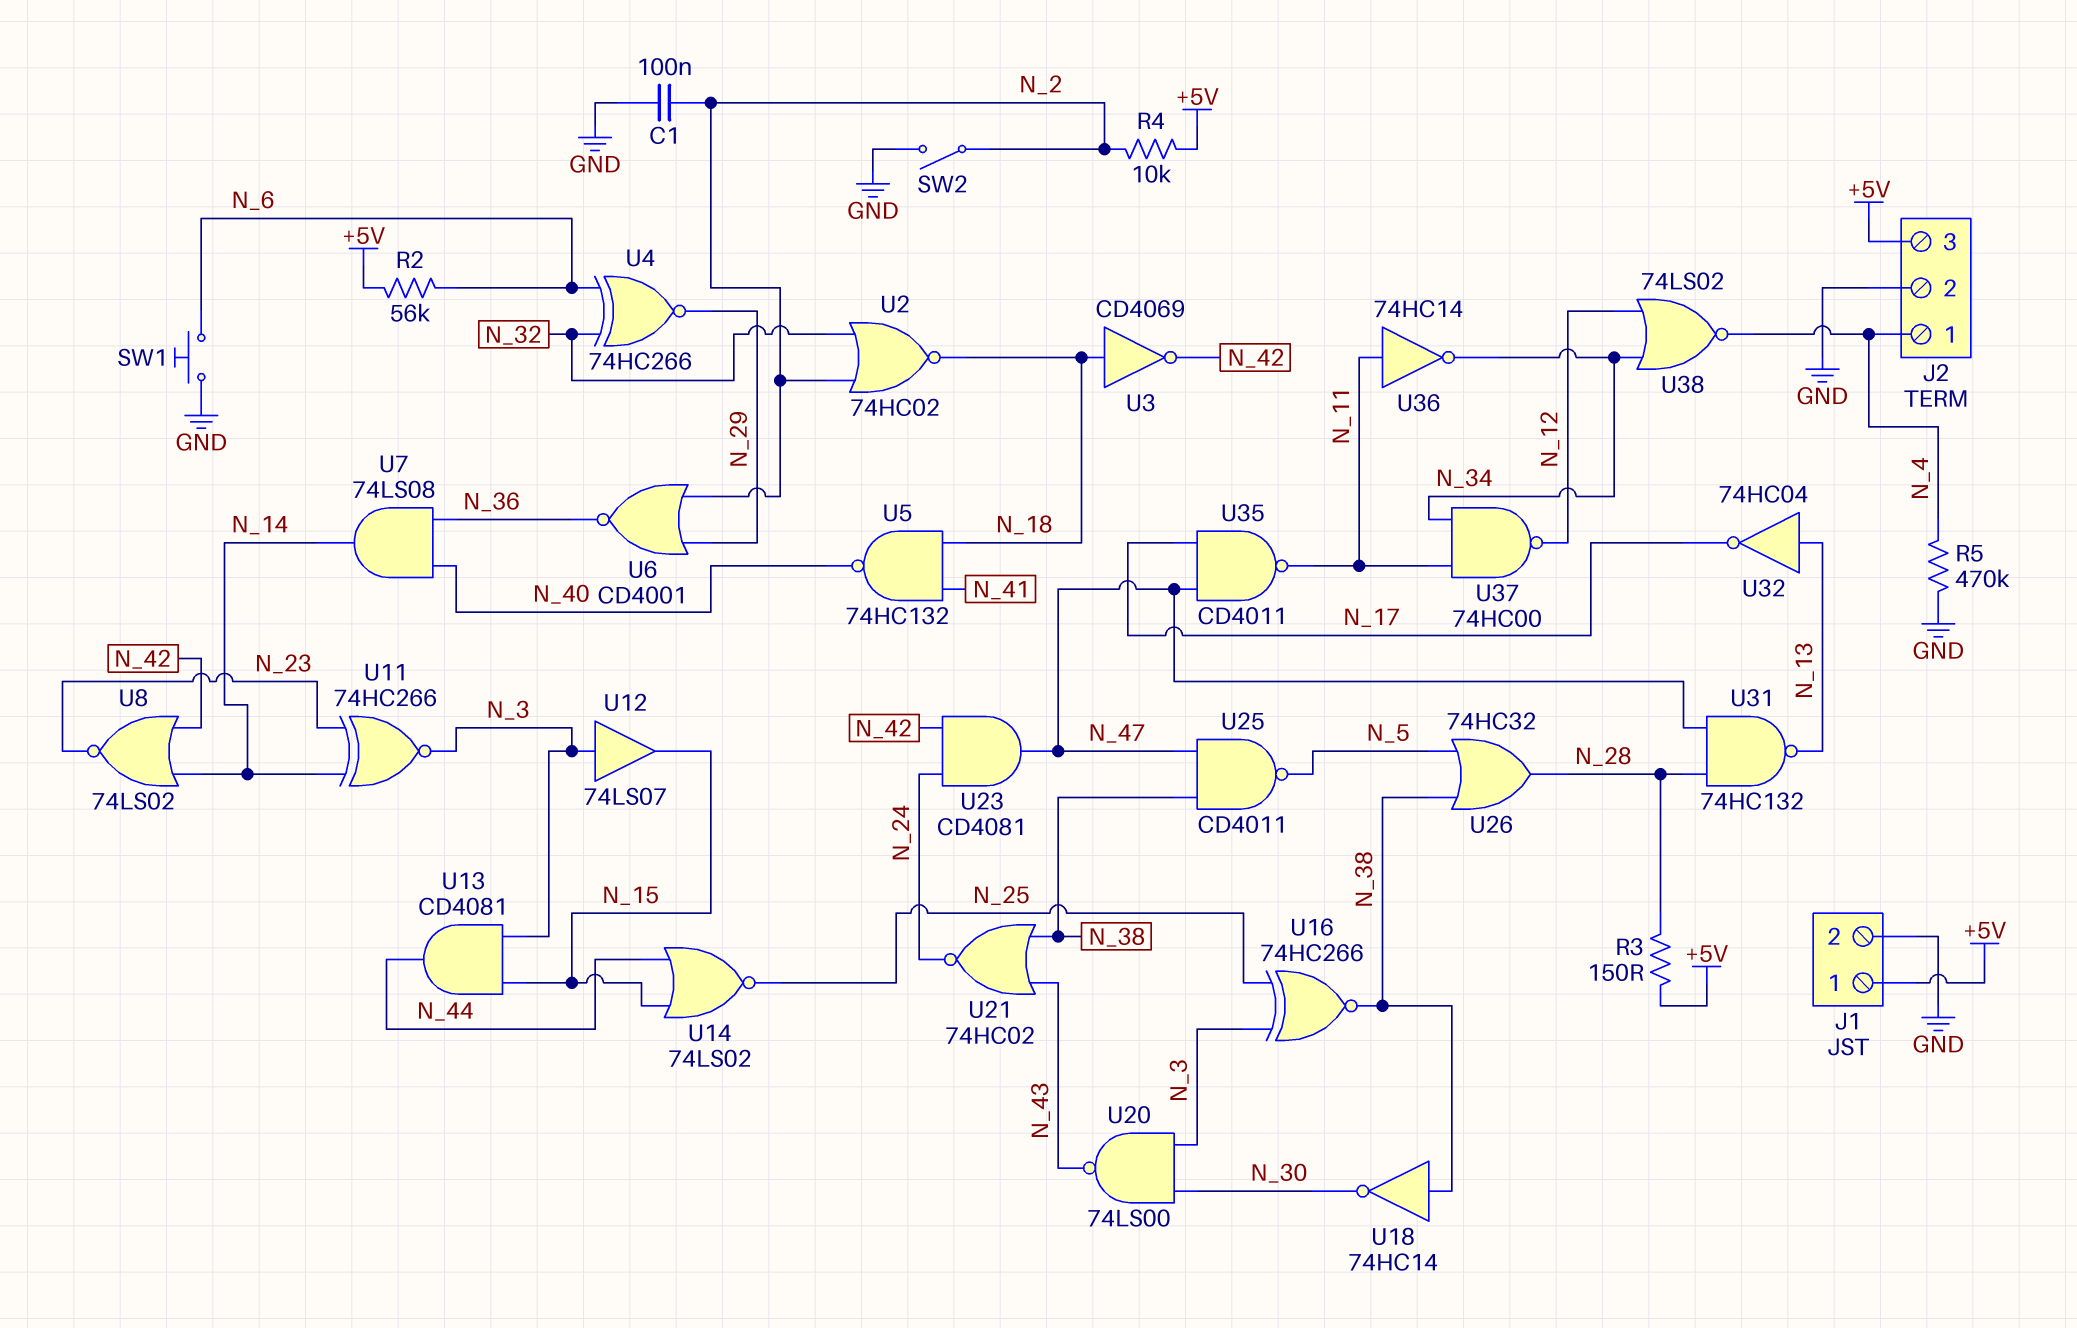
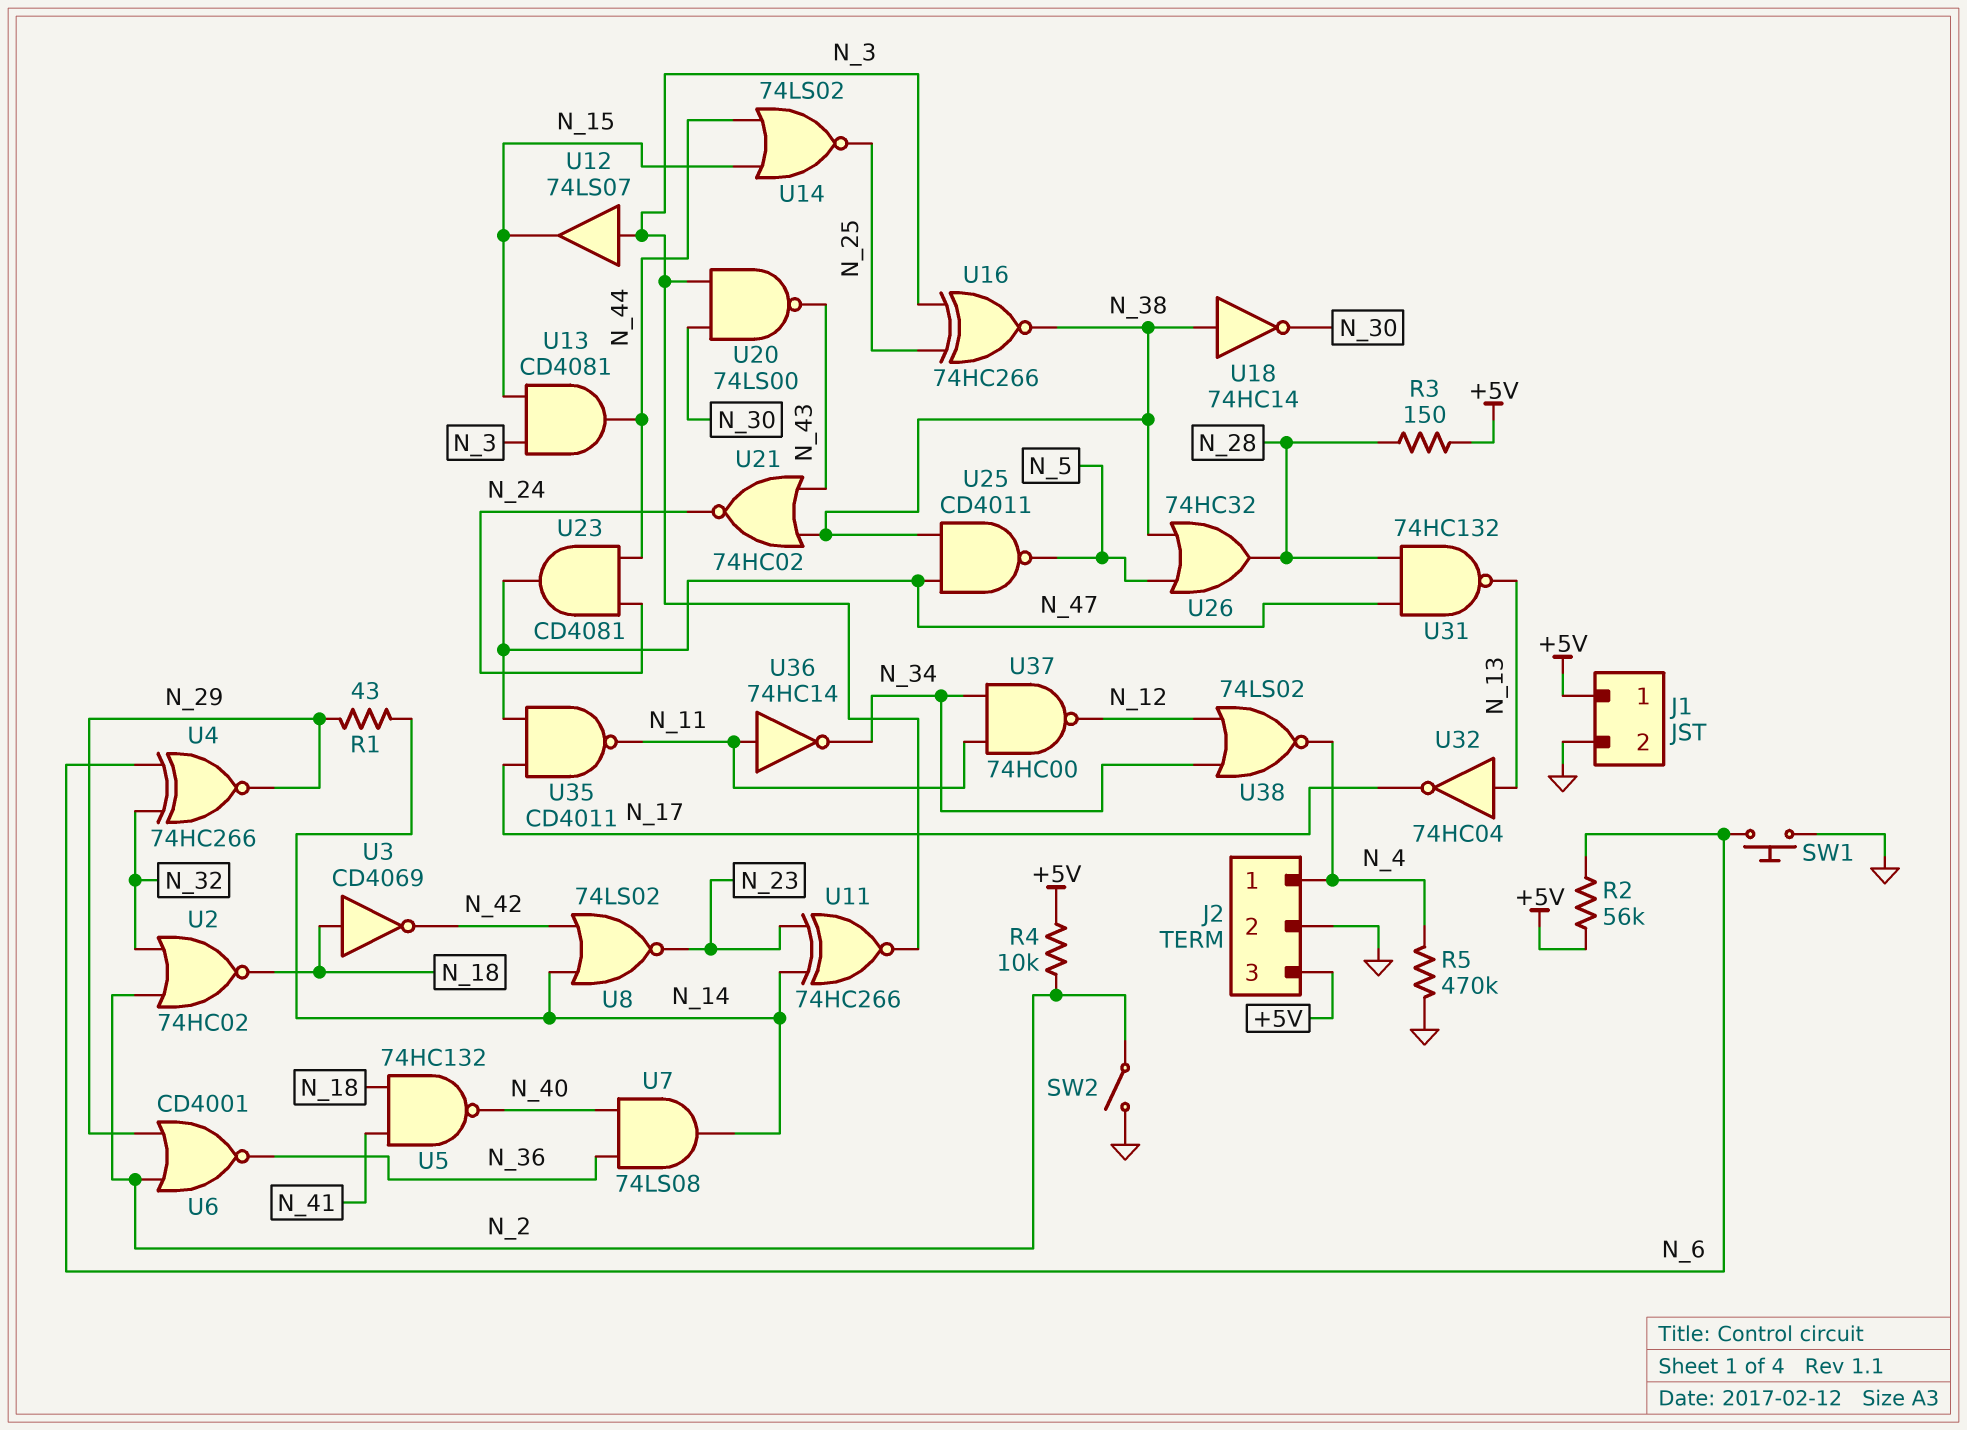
C1: 100nF (GND, N_2) -> none
R1: none -> 43 (N_14, N_29)
U23: AND CD4081 (in N_24, in N_42, out N_47) -> AND CD4081 (in N_24, in N_44, out N_47)

